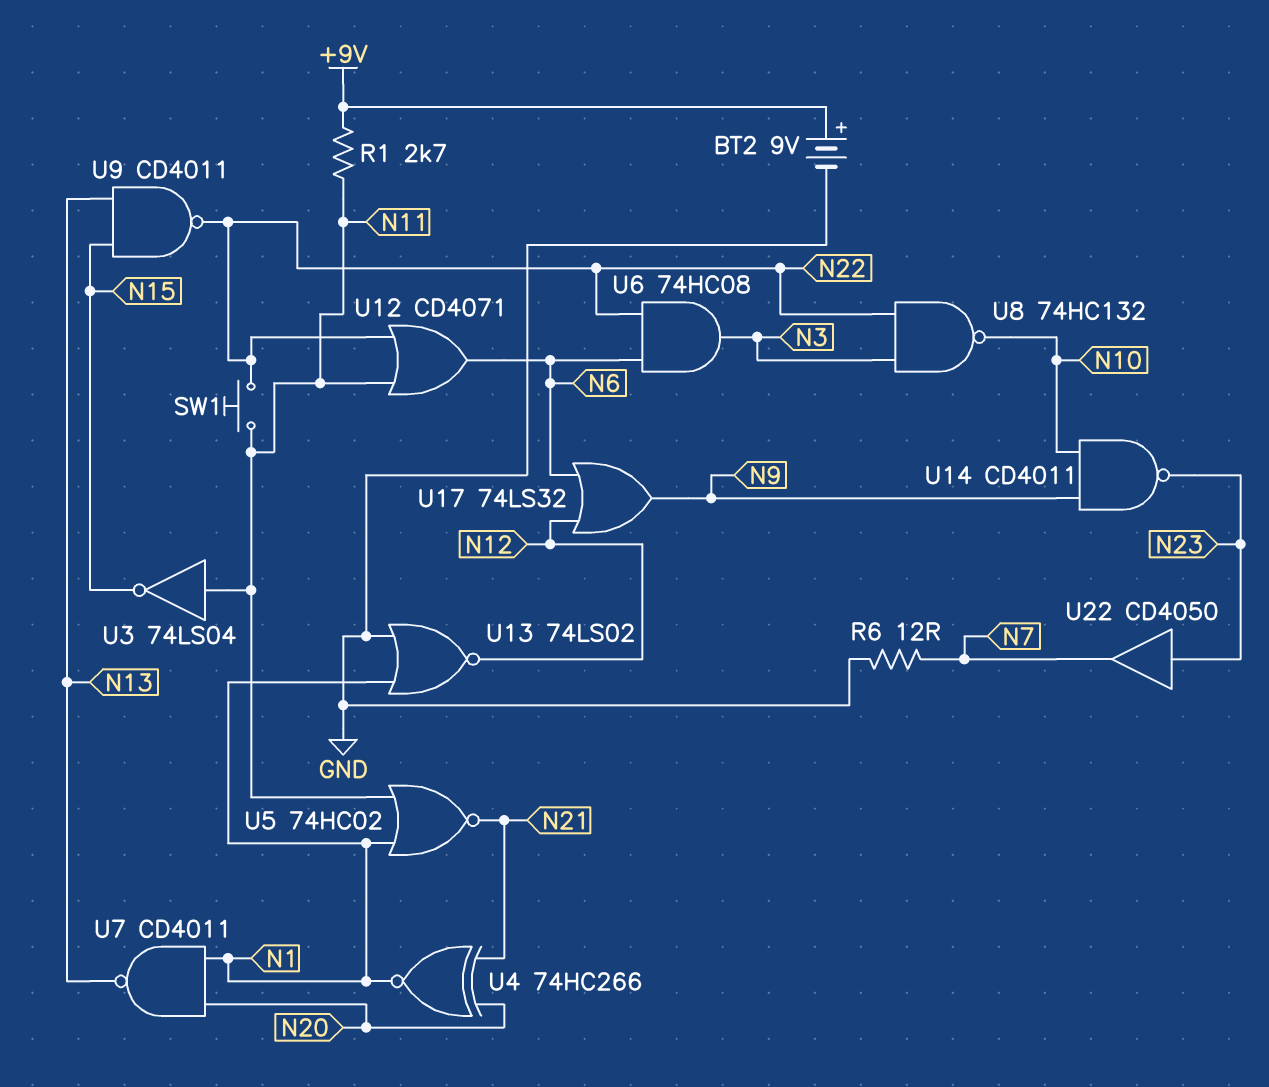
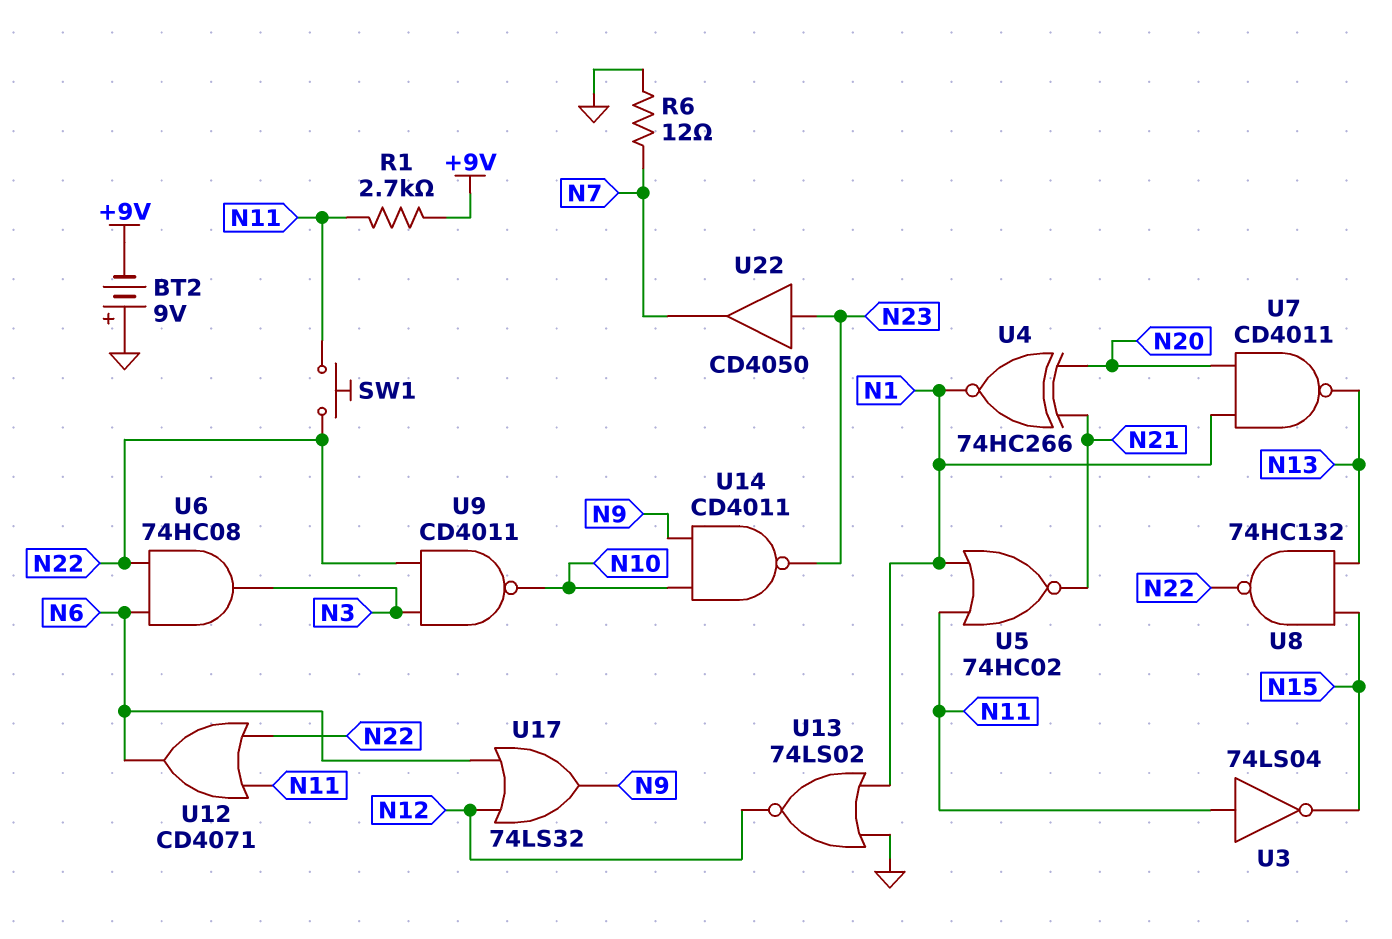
BT2: 9V (plus +9V, minus GND) -> 9V (plus GND, minus +9V)
U8: NAND 74HC132 (in N3, in N22, out N10) -> NAND 74HC132 (in N13, in N15, out N22)
U9: NAND CD4011 (in N13, in N15, out N22) -> NAND CD4011 (in N3, in N22, out N10)

